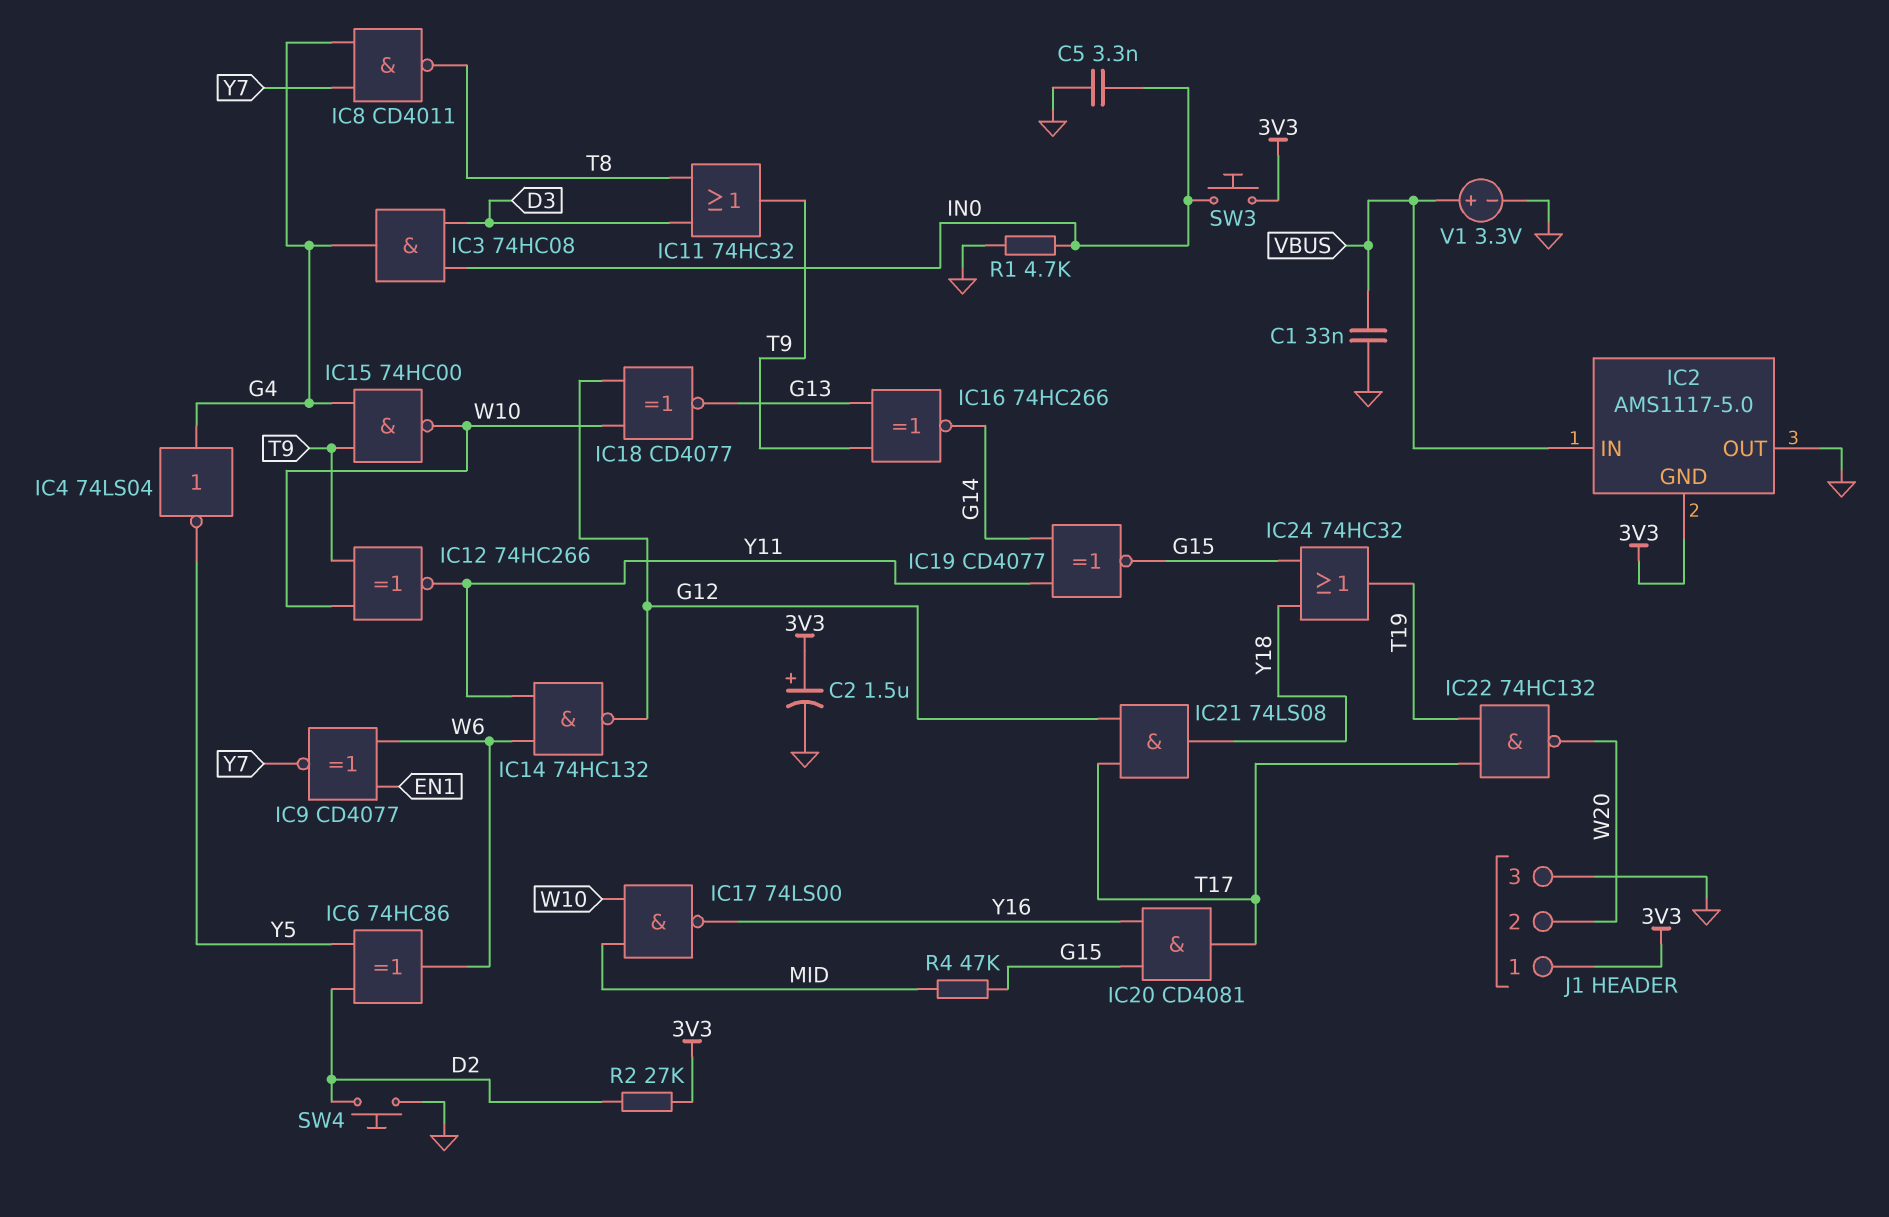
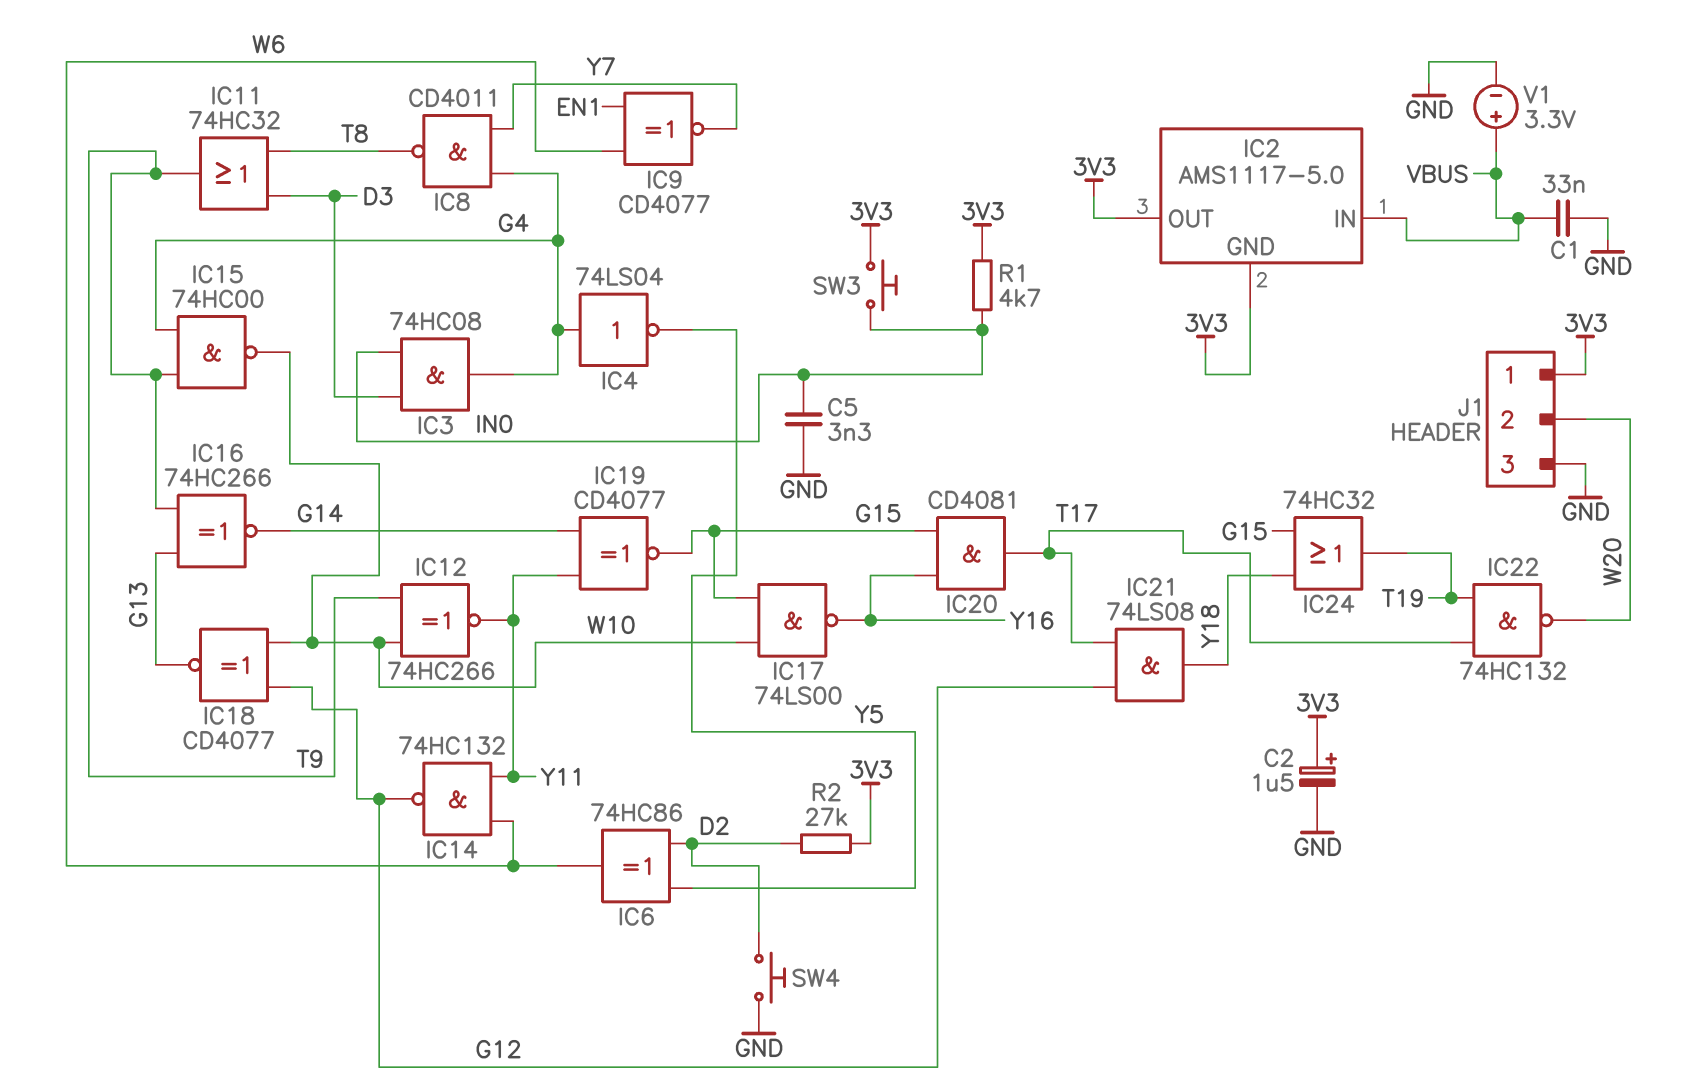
IC2 pin OUT: GND -> 3V3
IC17: NAND 74LS00 (in MID, in W10, out Y16) -> NAND 74LS00 (in G15, in W10, out Y16)
R1: 4.7k (GND, IN0) -> 4.7k (3V3, IN0)
R4: 47k (G15, MID) -> none

